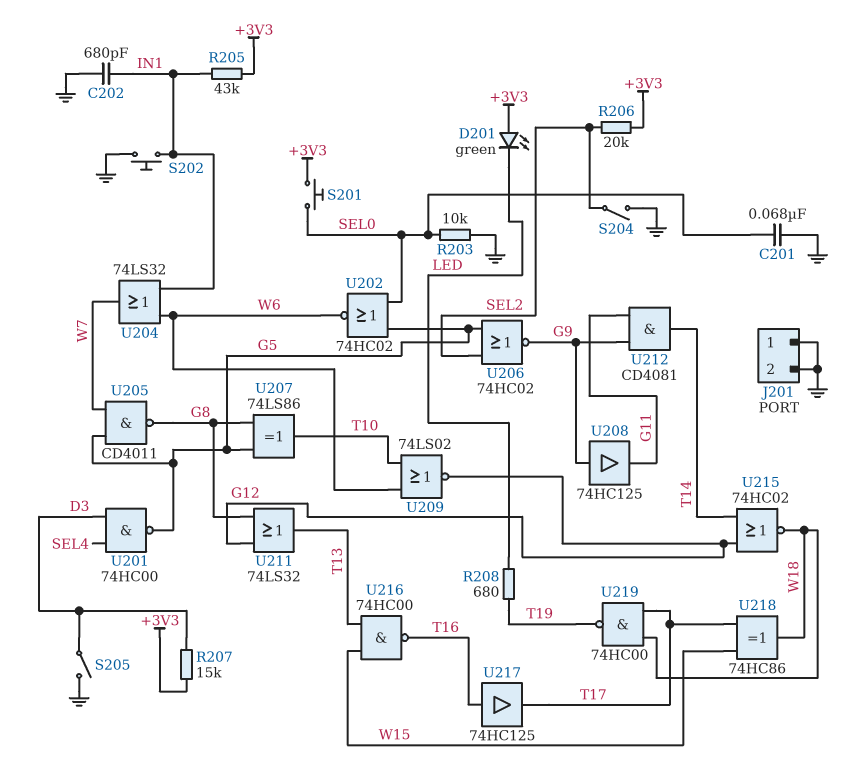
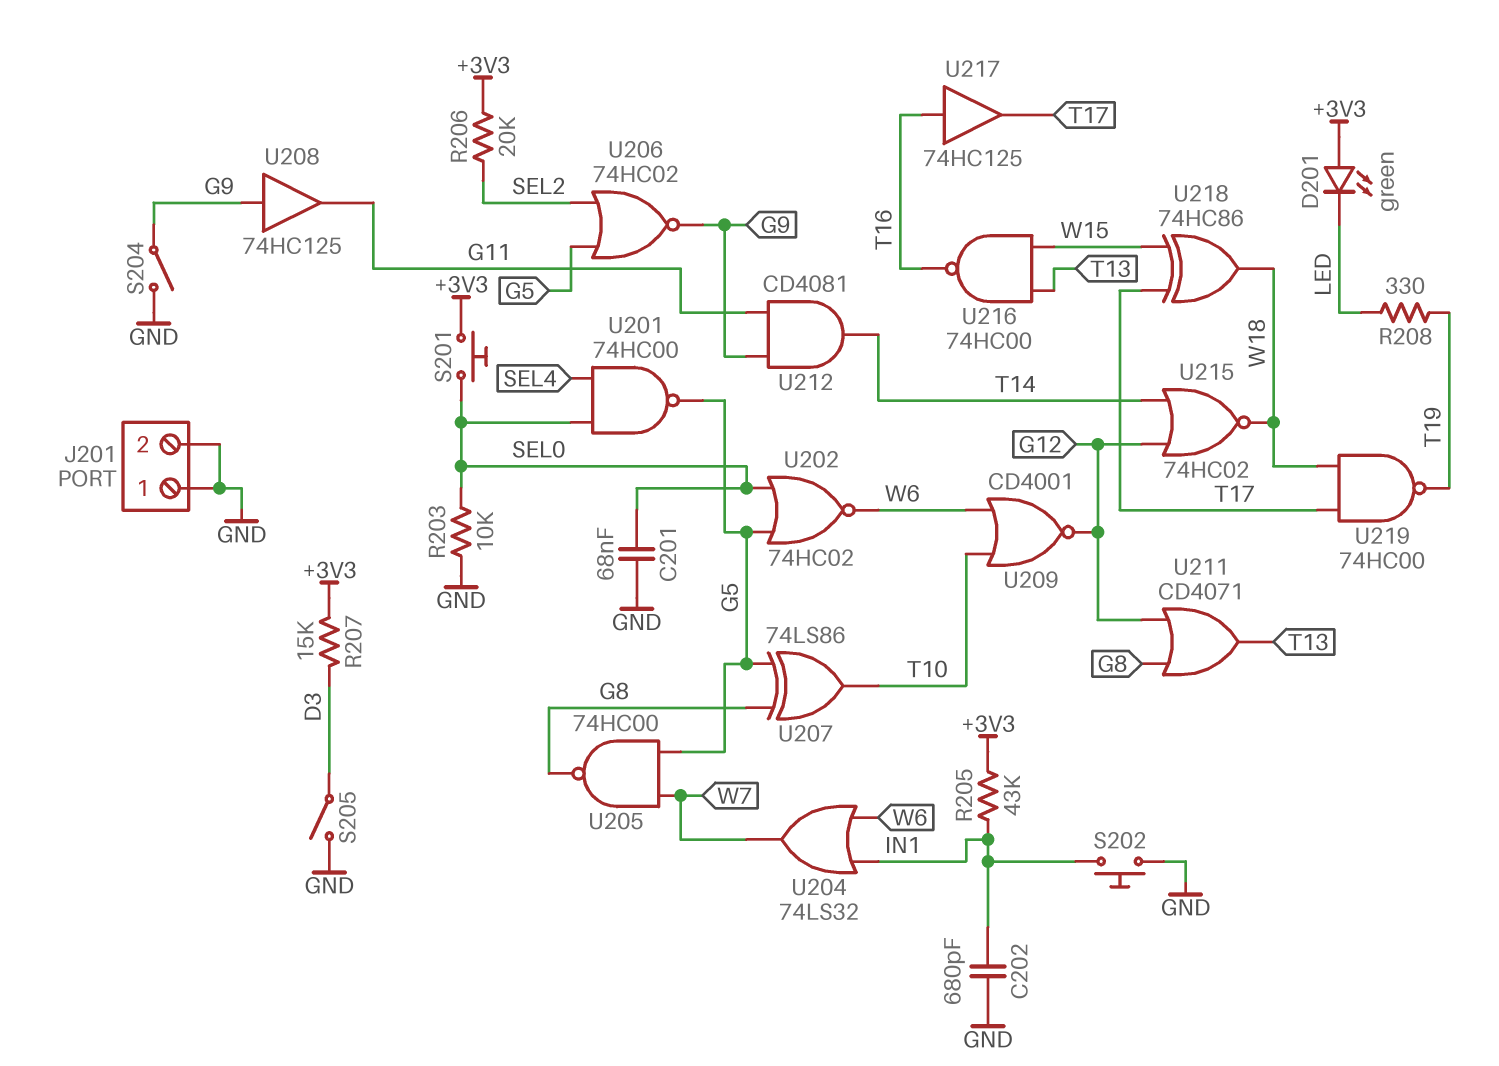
R208: 680 (LED, T19) -> 330 (LED, T19)
S204: switch (GND, SEL2) -> switch (G9, GND)
U201: NAND 74HC00 (in D3, in SEL4, out G5) -> NAND 74HC00 (in SEL0, in SEL4, out G5)
U205: NAND CD4011 (in G5, in W7, out G8) -> NAND 74HC00 (in G5, in W7, out G8)
U209: NOR 74LS02 (in T10, in W6, out G12) -> NOR CD4001 (in T10, in W6, out G12)
U211: OR 74LS32 (in G8, in G12, out T13) -> OR CD4071 (in G8, in G12, out T13)

